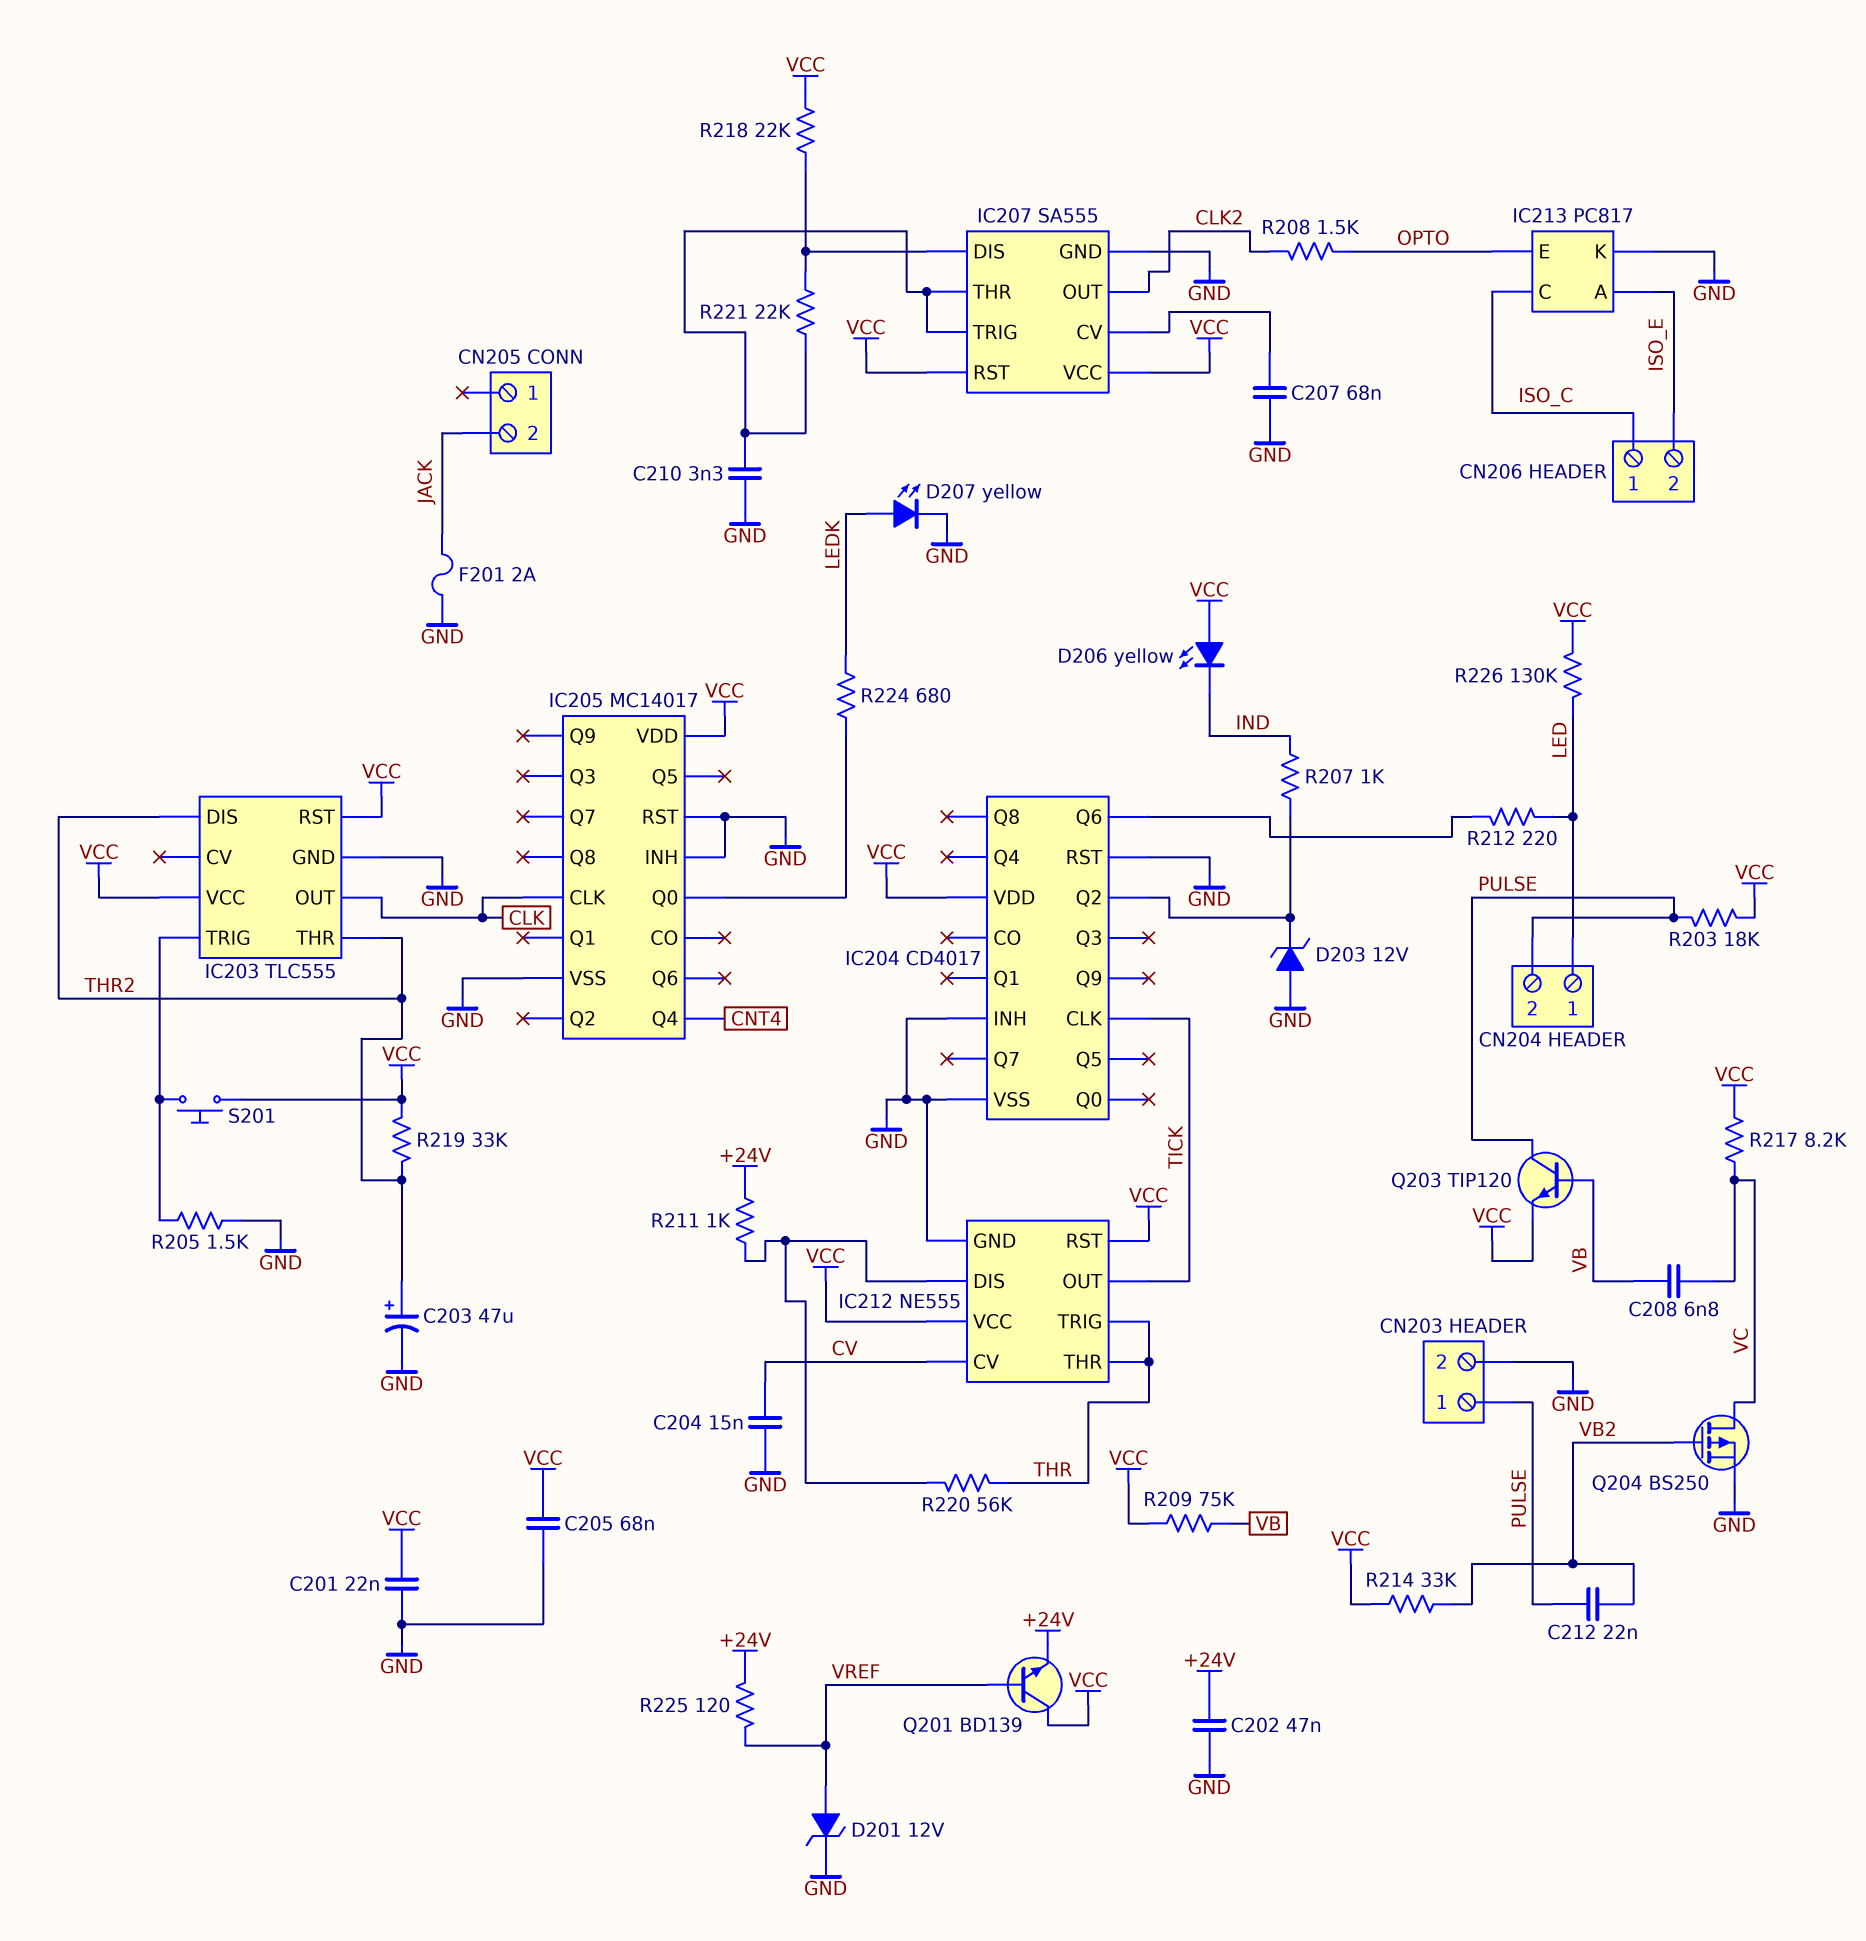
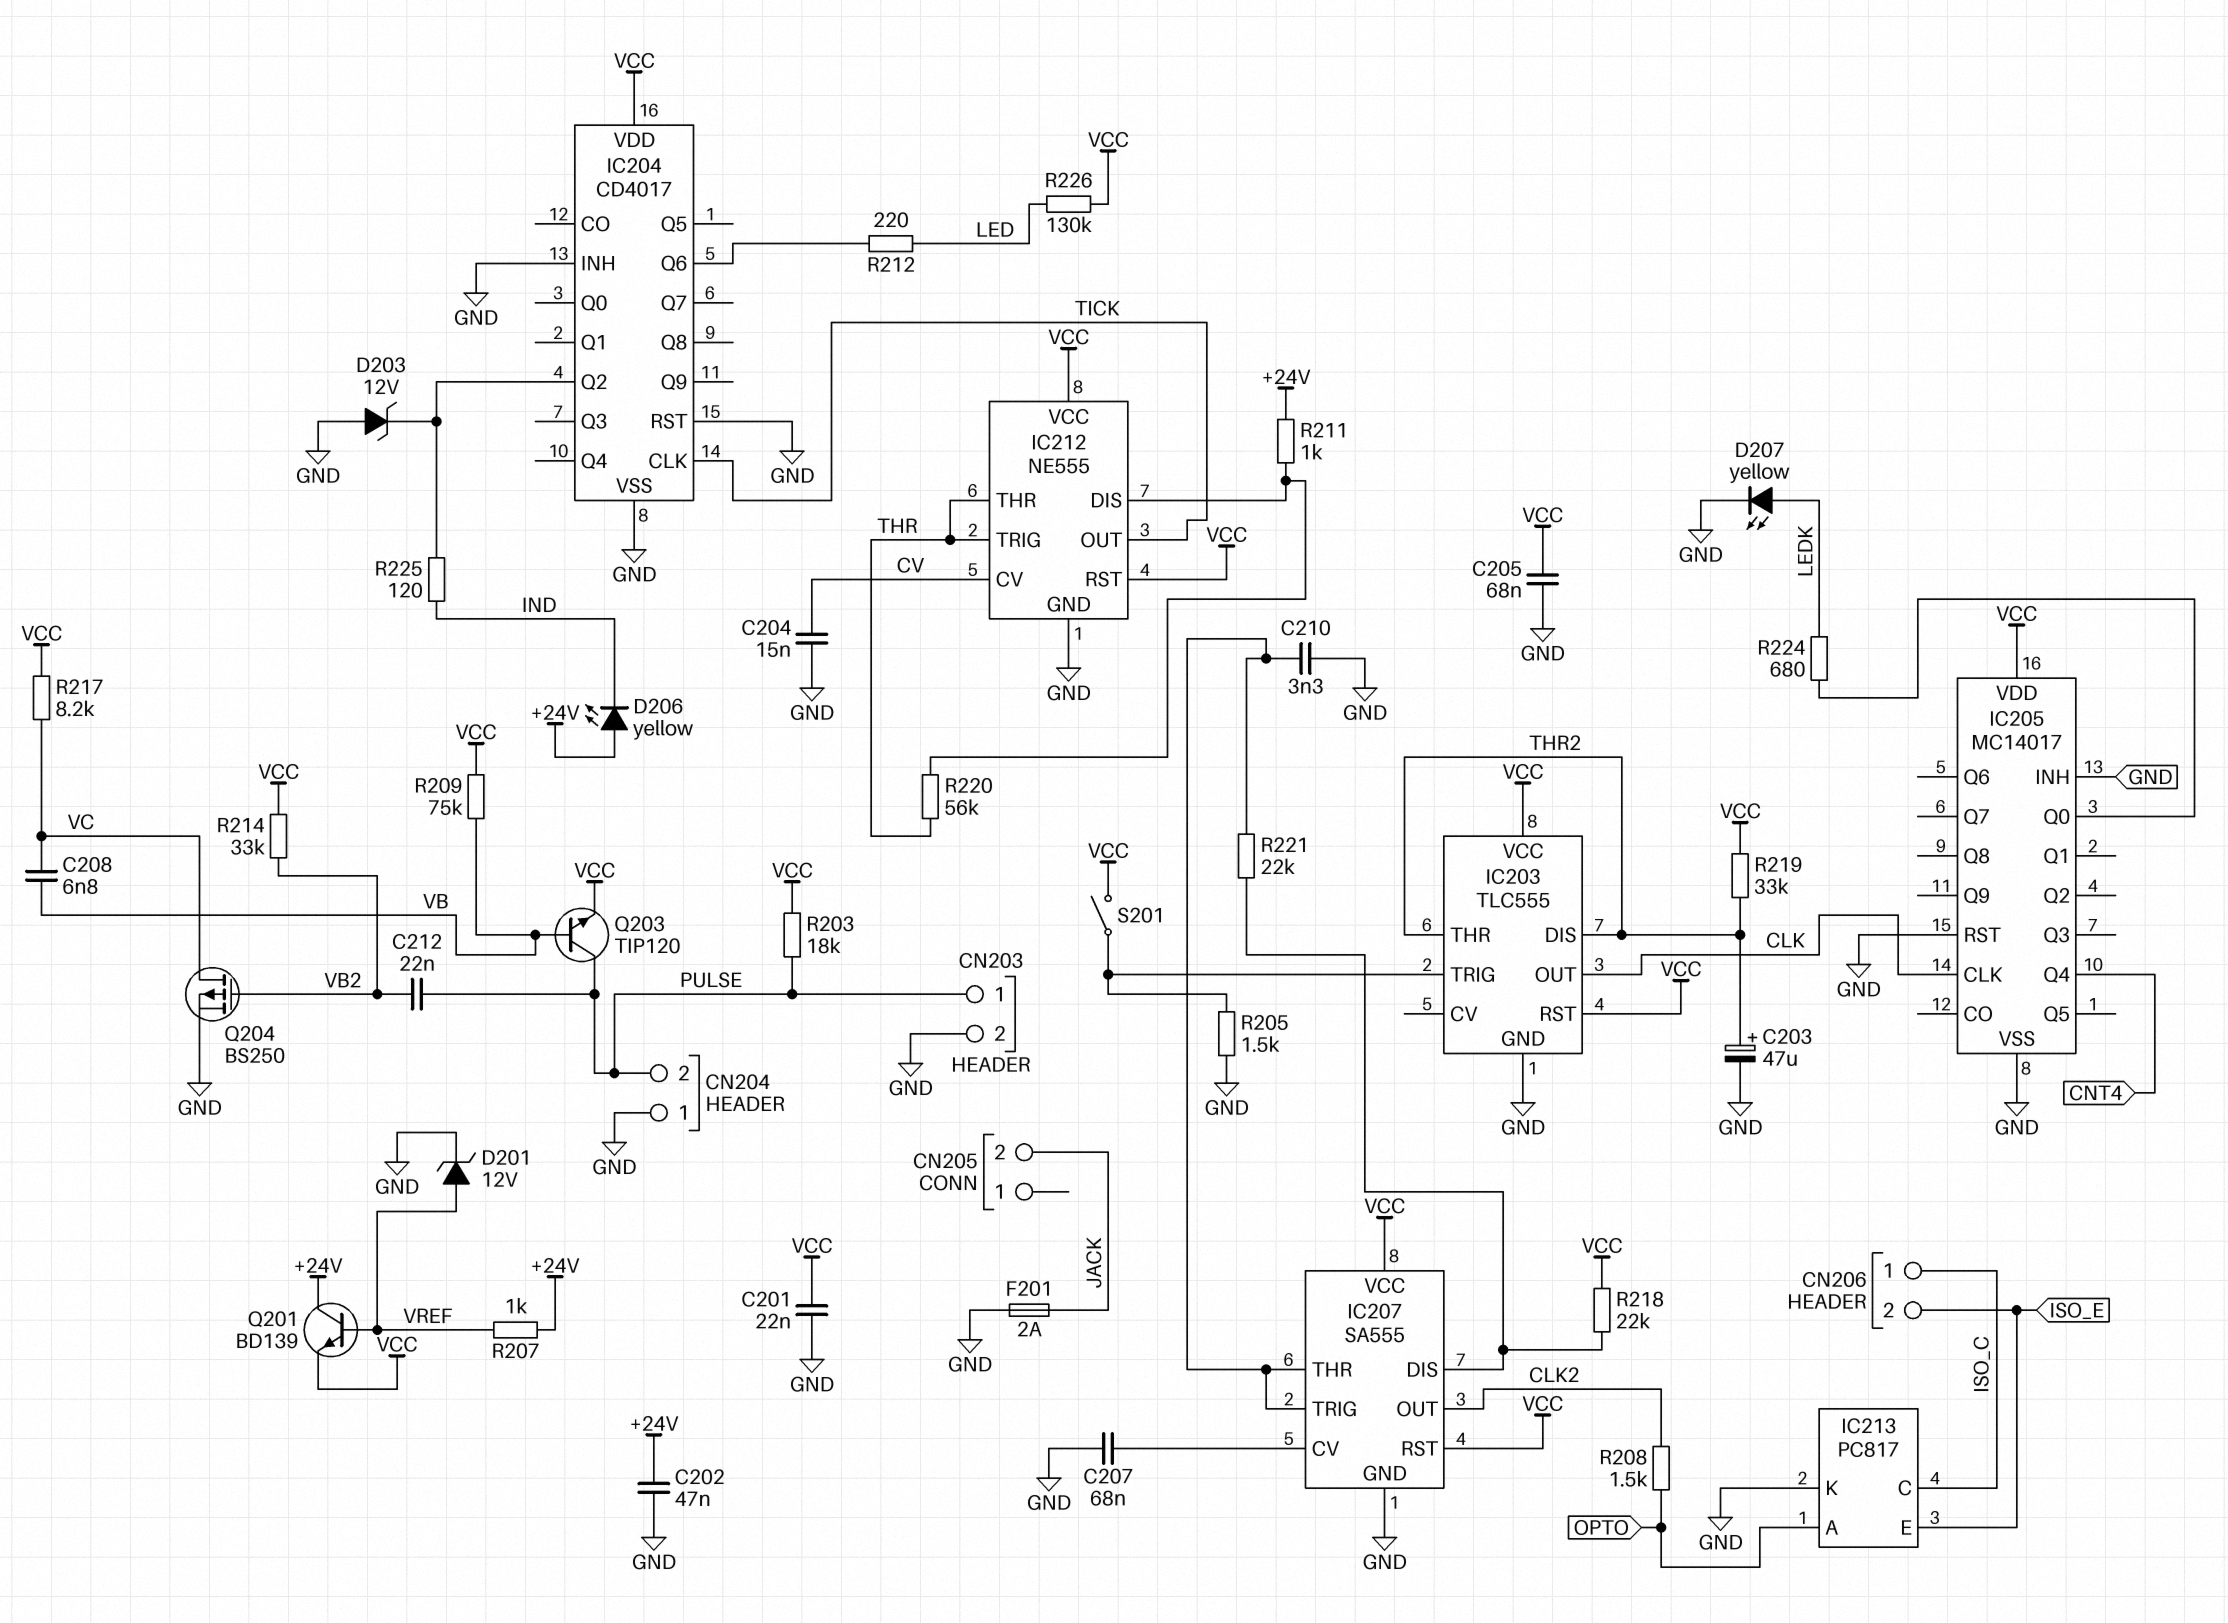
CN204 pin 1: LED -> GND
D206: LED yellow (A VCC, K IND) -> LED yellow (A +24V, K IND)
IC213 pin A: ISO_E -> OPTO
IC213 pin E: OPTO -> ISO_E
Q201: NPN BD139 (B VREF, C VCC, E +24V) -> NPN BD139 (B VREF, C +24V, E VCC)
R207: 1k (IC204/Q2, IND) -> 1k (+24V, VREF)
R225: 120 (+24V, VREF) -> 120 (IC204/Q2, IND)
S201: button (IC203/TRIG, VCC) -> switch (IC203/TRIG, VCC)

